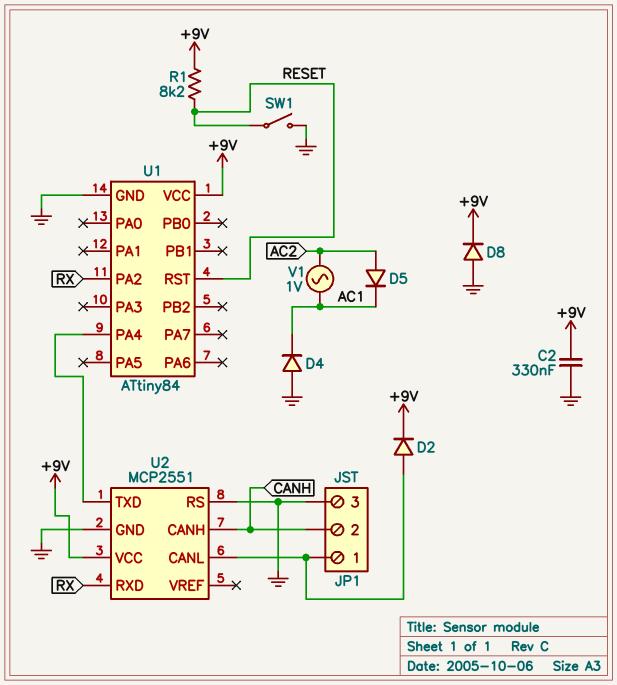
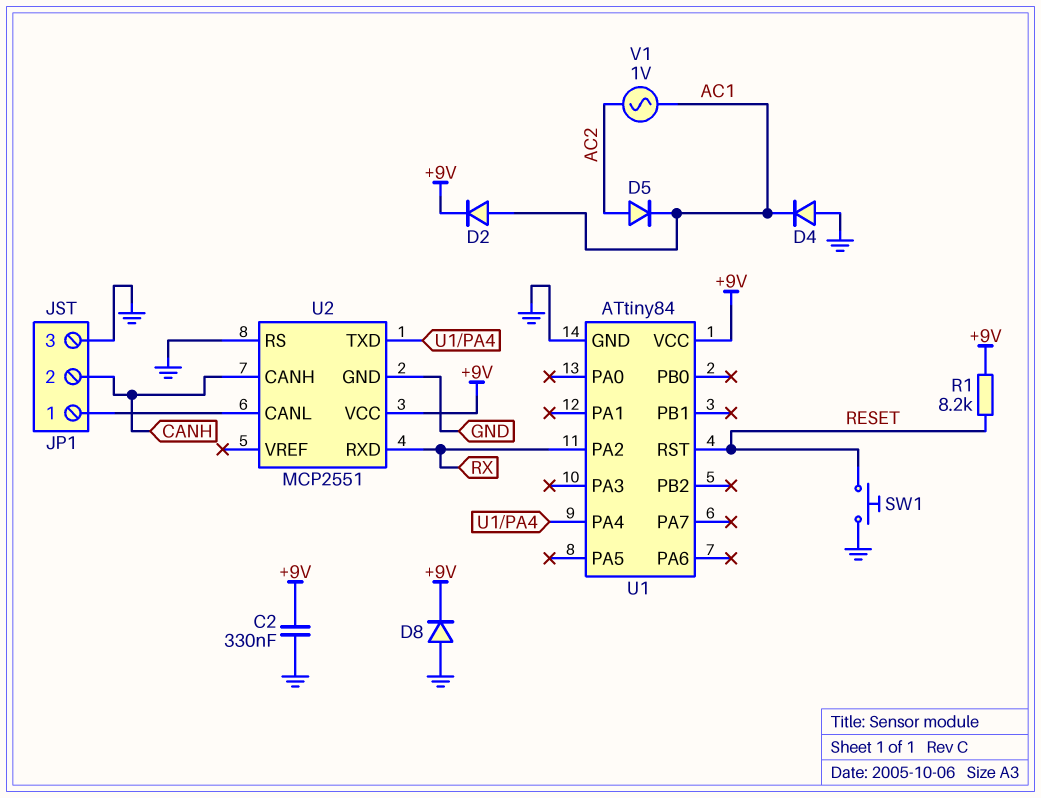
D2: diode (A JP1/1, K +9V) -> diode (A AC1, K +9V)
SW1: switch (GND, RESET) -> button (GND, RESET)

